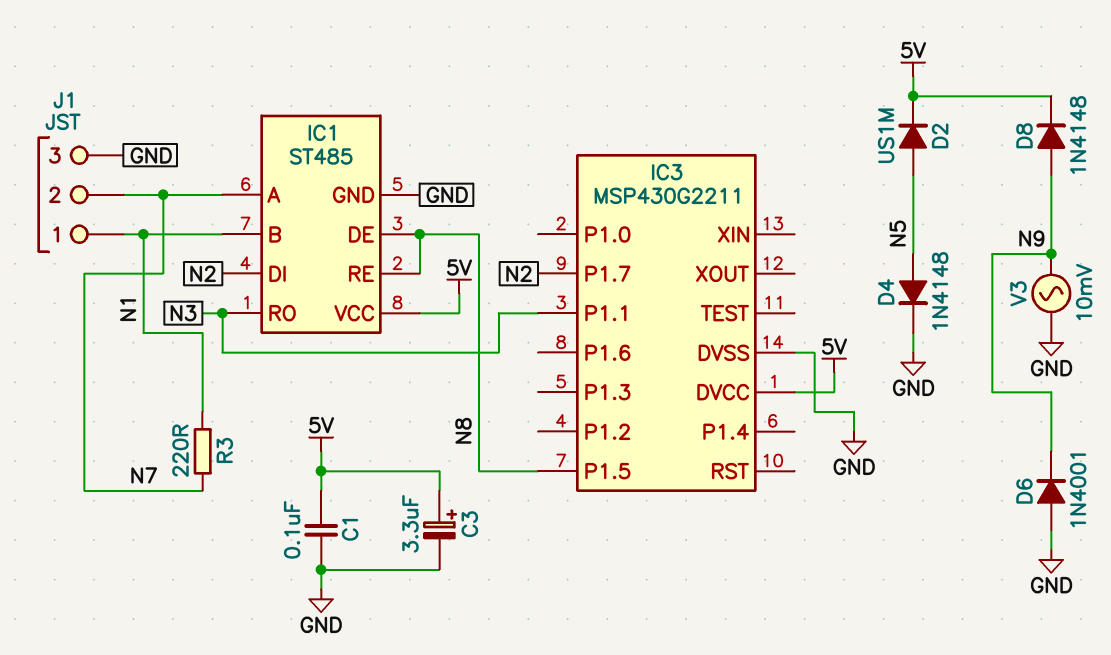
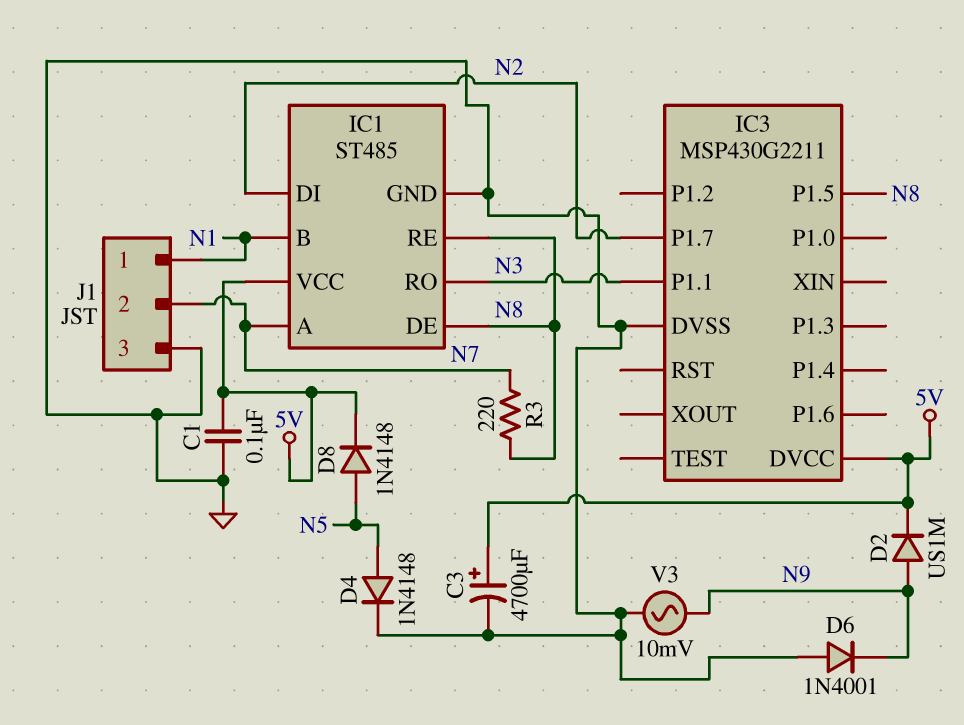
C3: 3.3uF (plus 5V, minus GND) -> 4700uF (plus 5V, minus GND)
D2: diode US1M (A N5, K 5V) -> diode US1M (A N9, K 5V)
D8: diode 1N4148 (A N9, K 5V) -> diode 1N4148 (A N5, K 5V)
R3: 220 (N1, N7) -> 220 (N7, N8)

